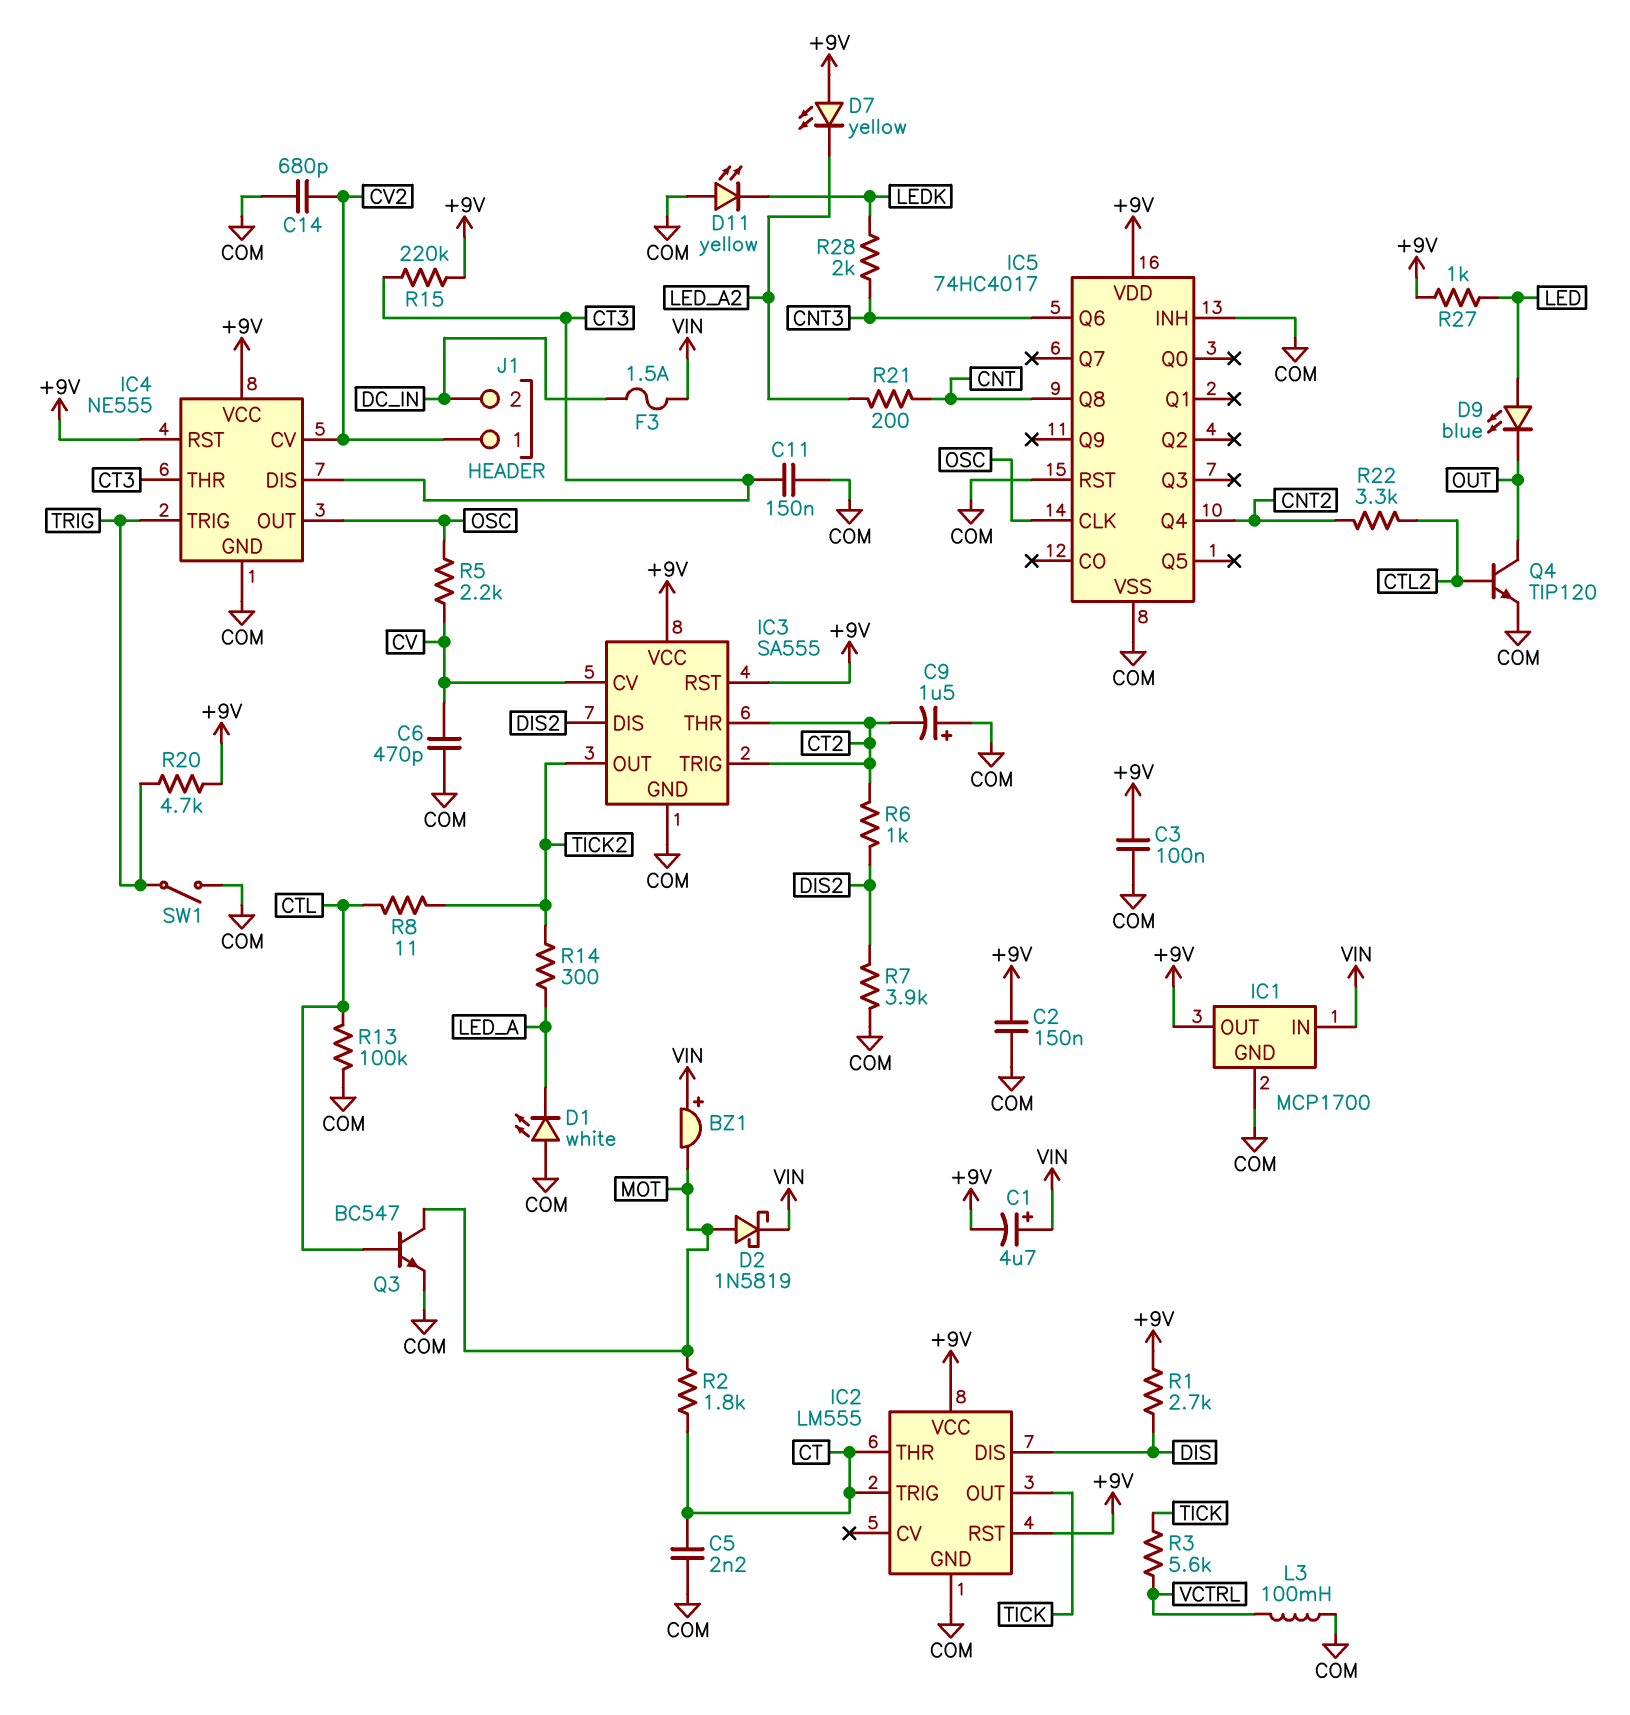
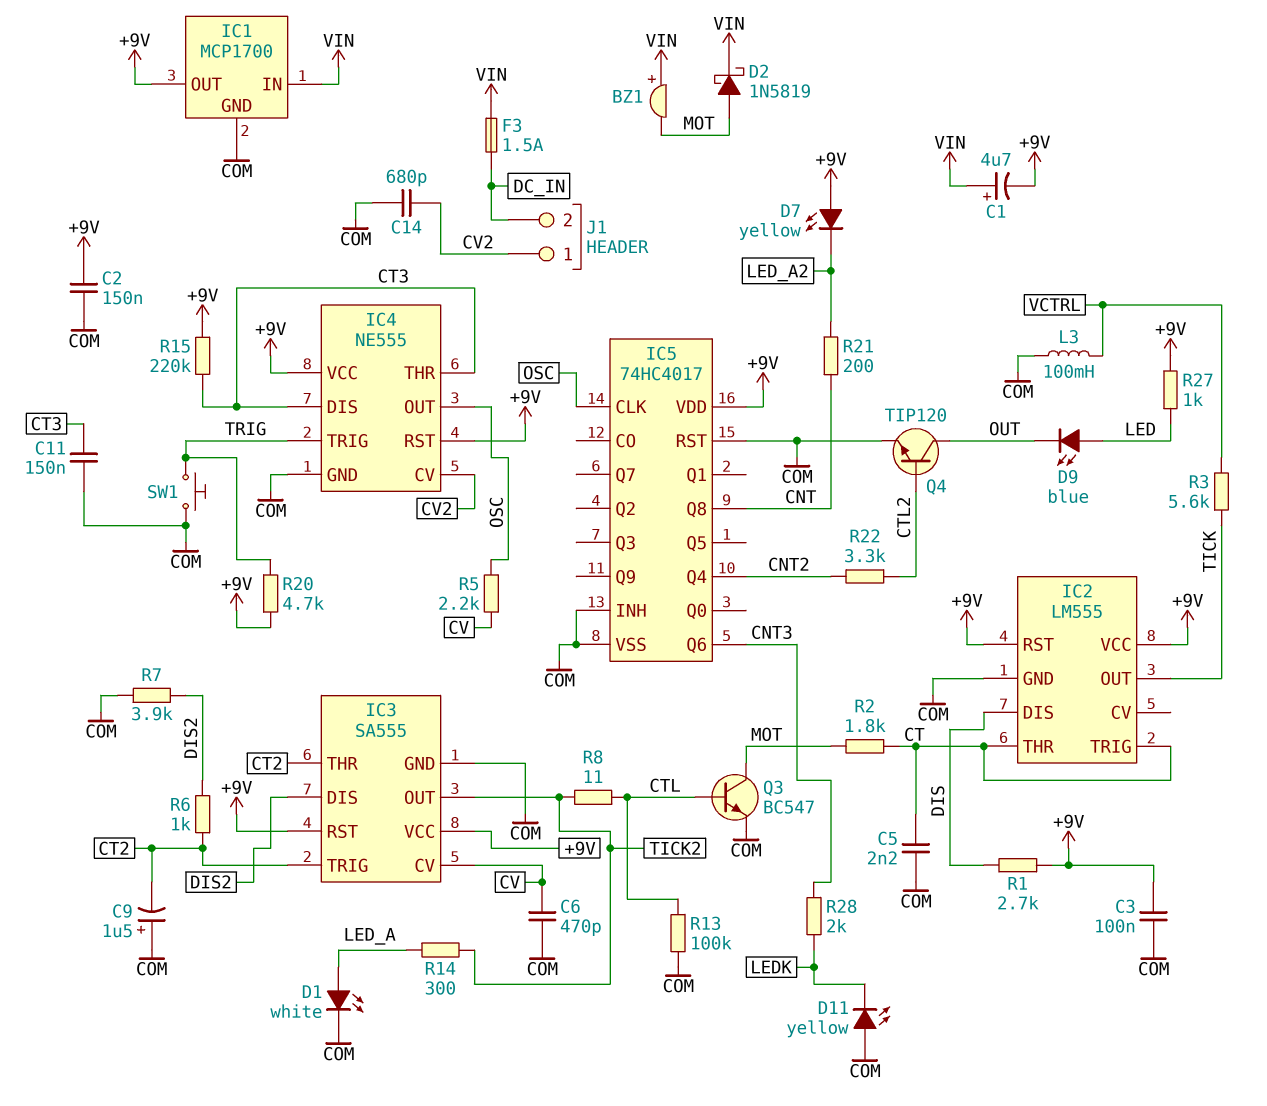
D1: LED white (A COM, K LED_A) -> LED white (A LED_A, K COM)
SW1: switch (COM, TRIG) -> button (COM, TRIG)

